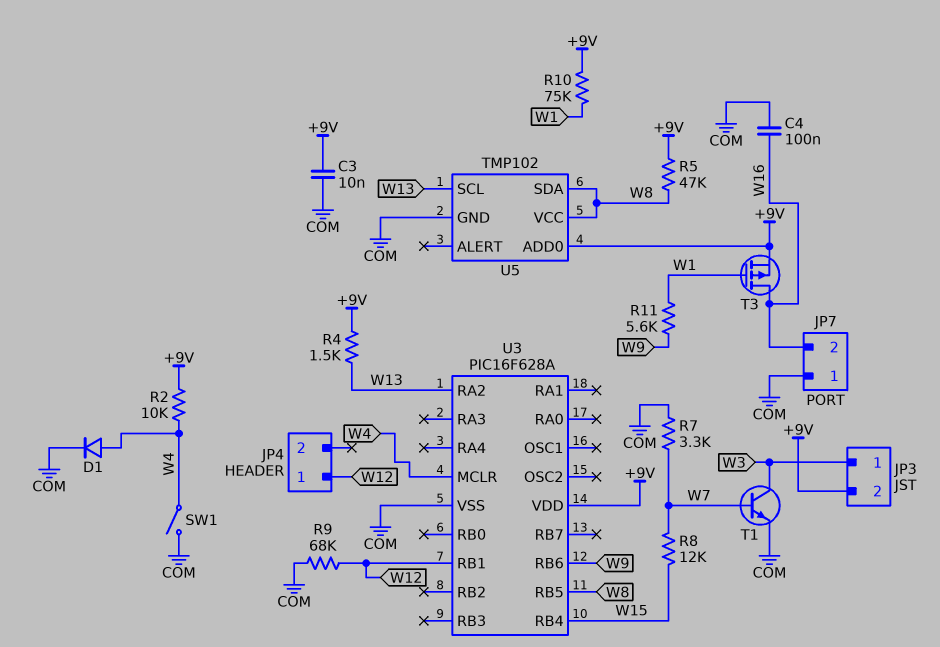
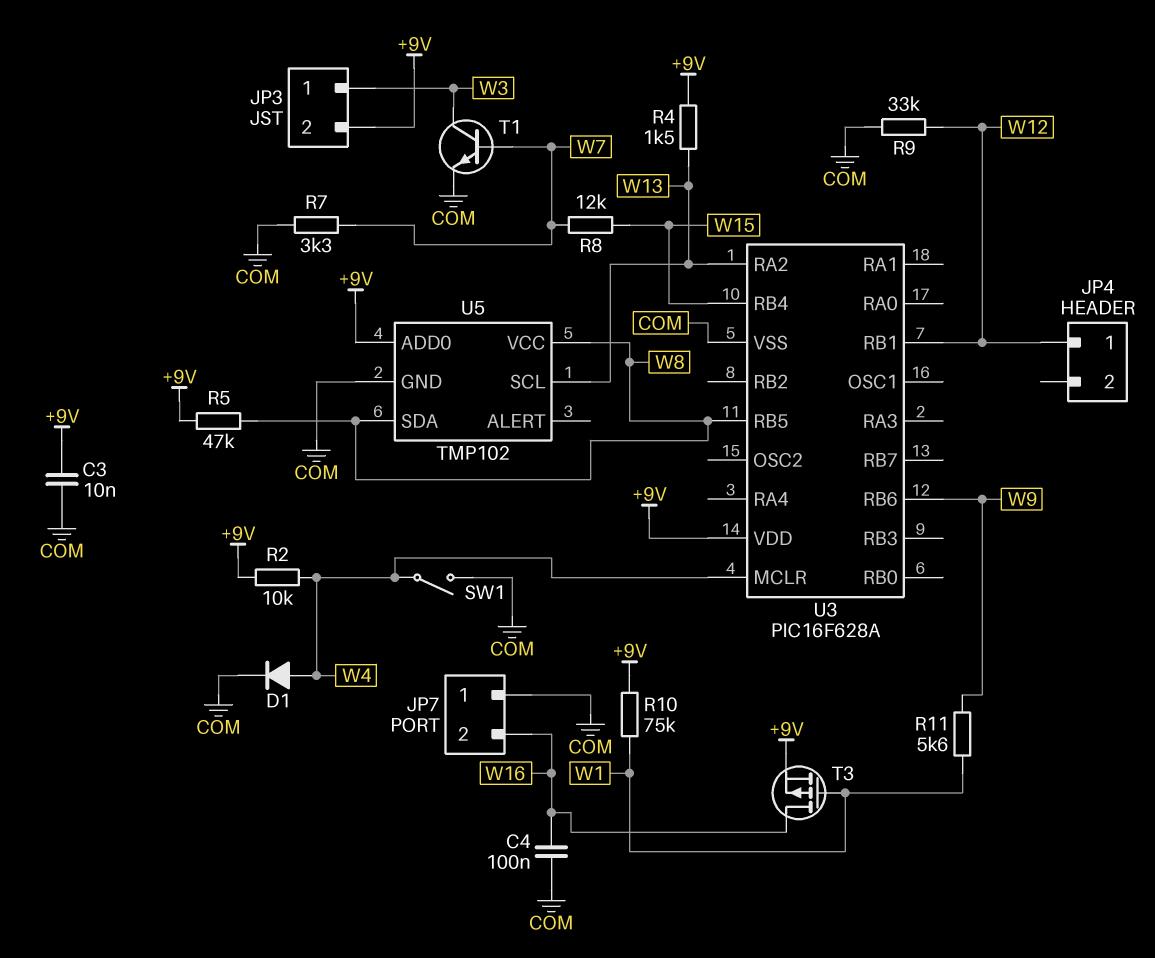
R9: 68k (COM, W12) -> 33k (COM, W12)

